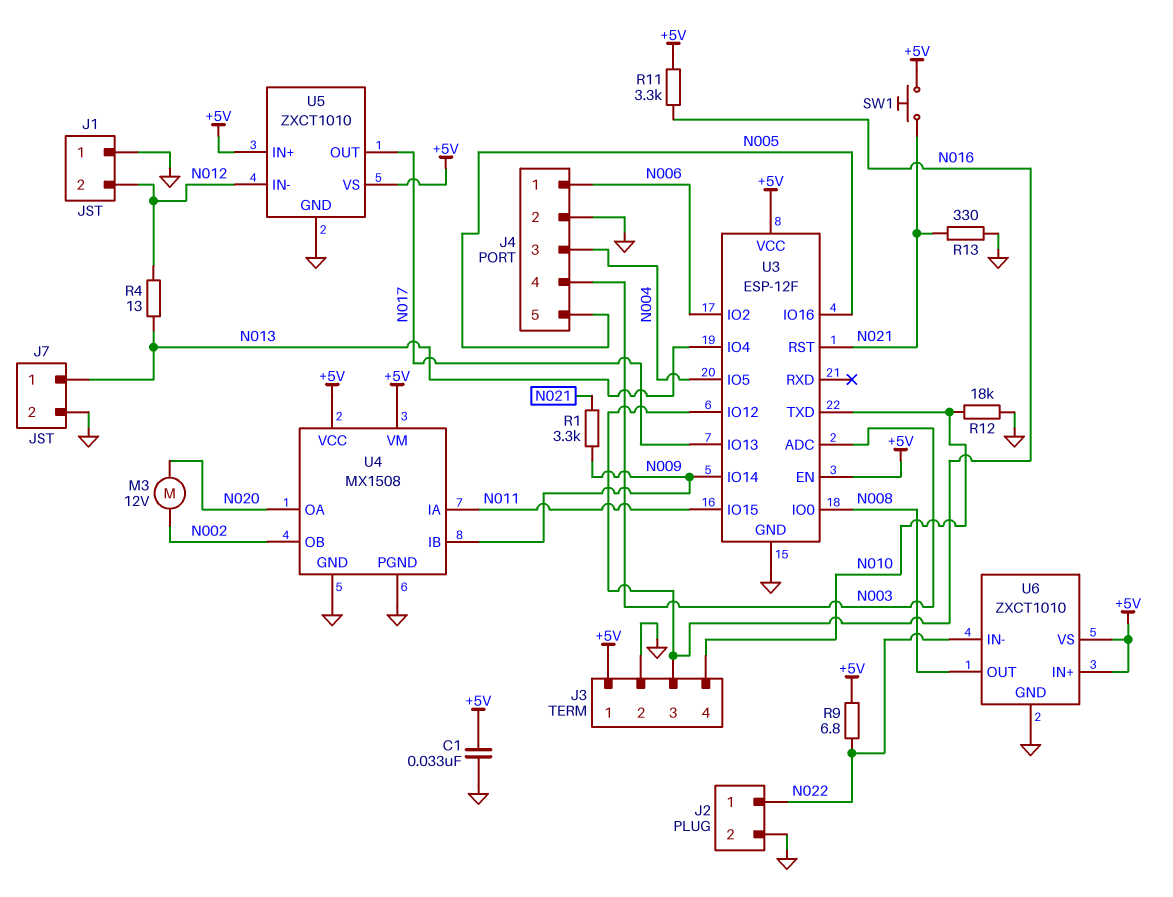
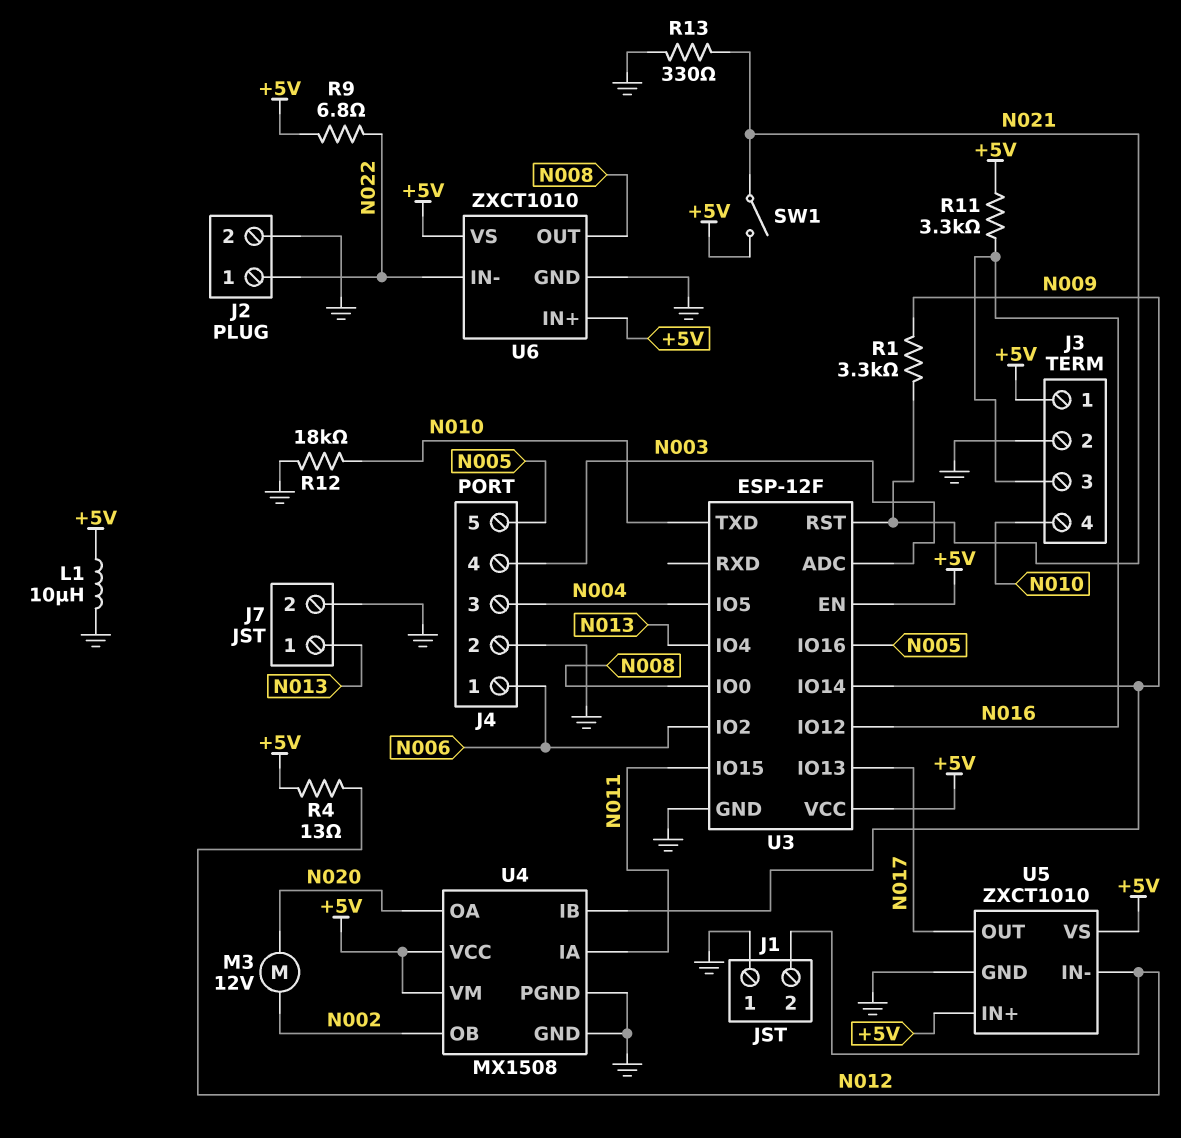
C1: 33nF (+5V, GND) -> none
L1: none -> 10uH (+5V, GND)
R4: 13 (N012, N013) -> 13 (+5V, N012)
SW1: button (+5V, N021) -> switch (+5V, N021)

